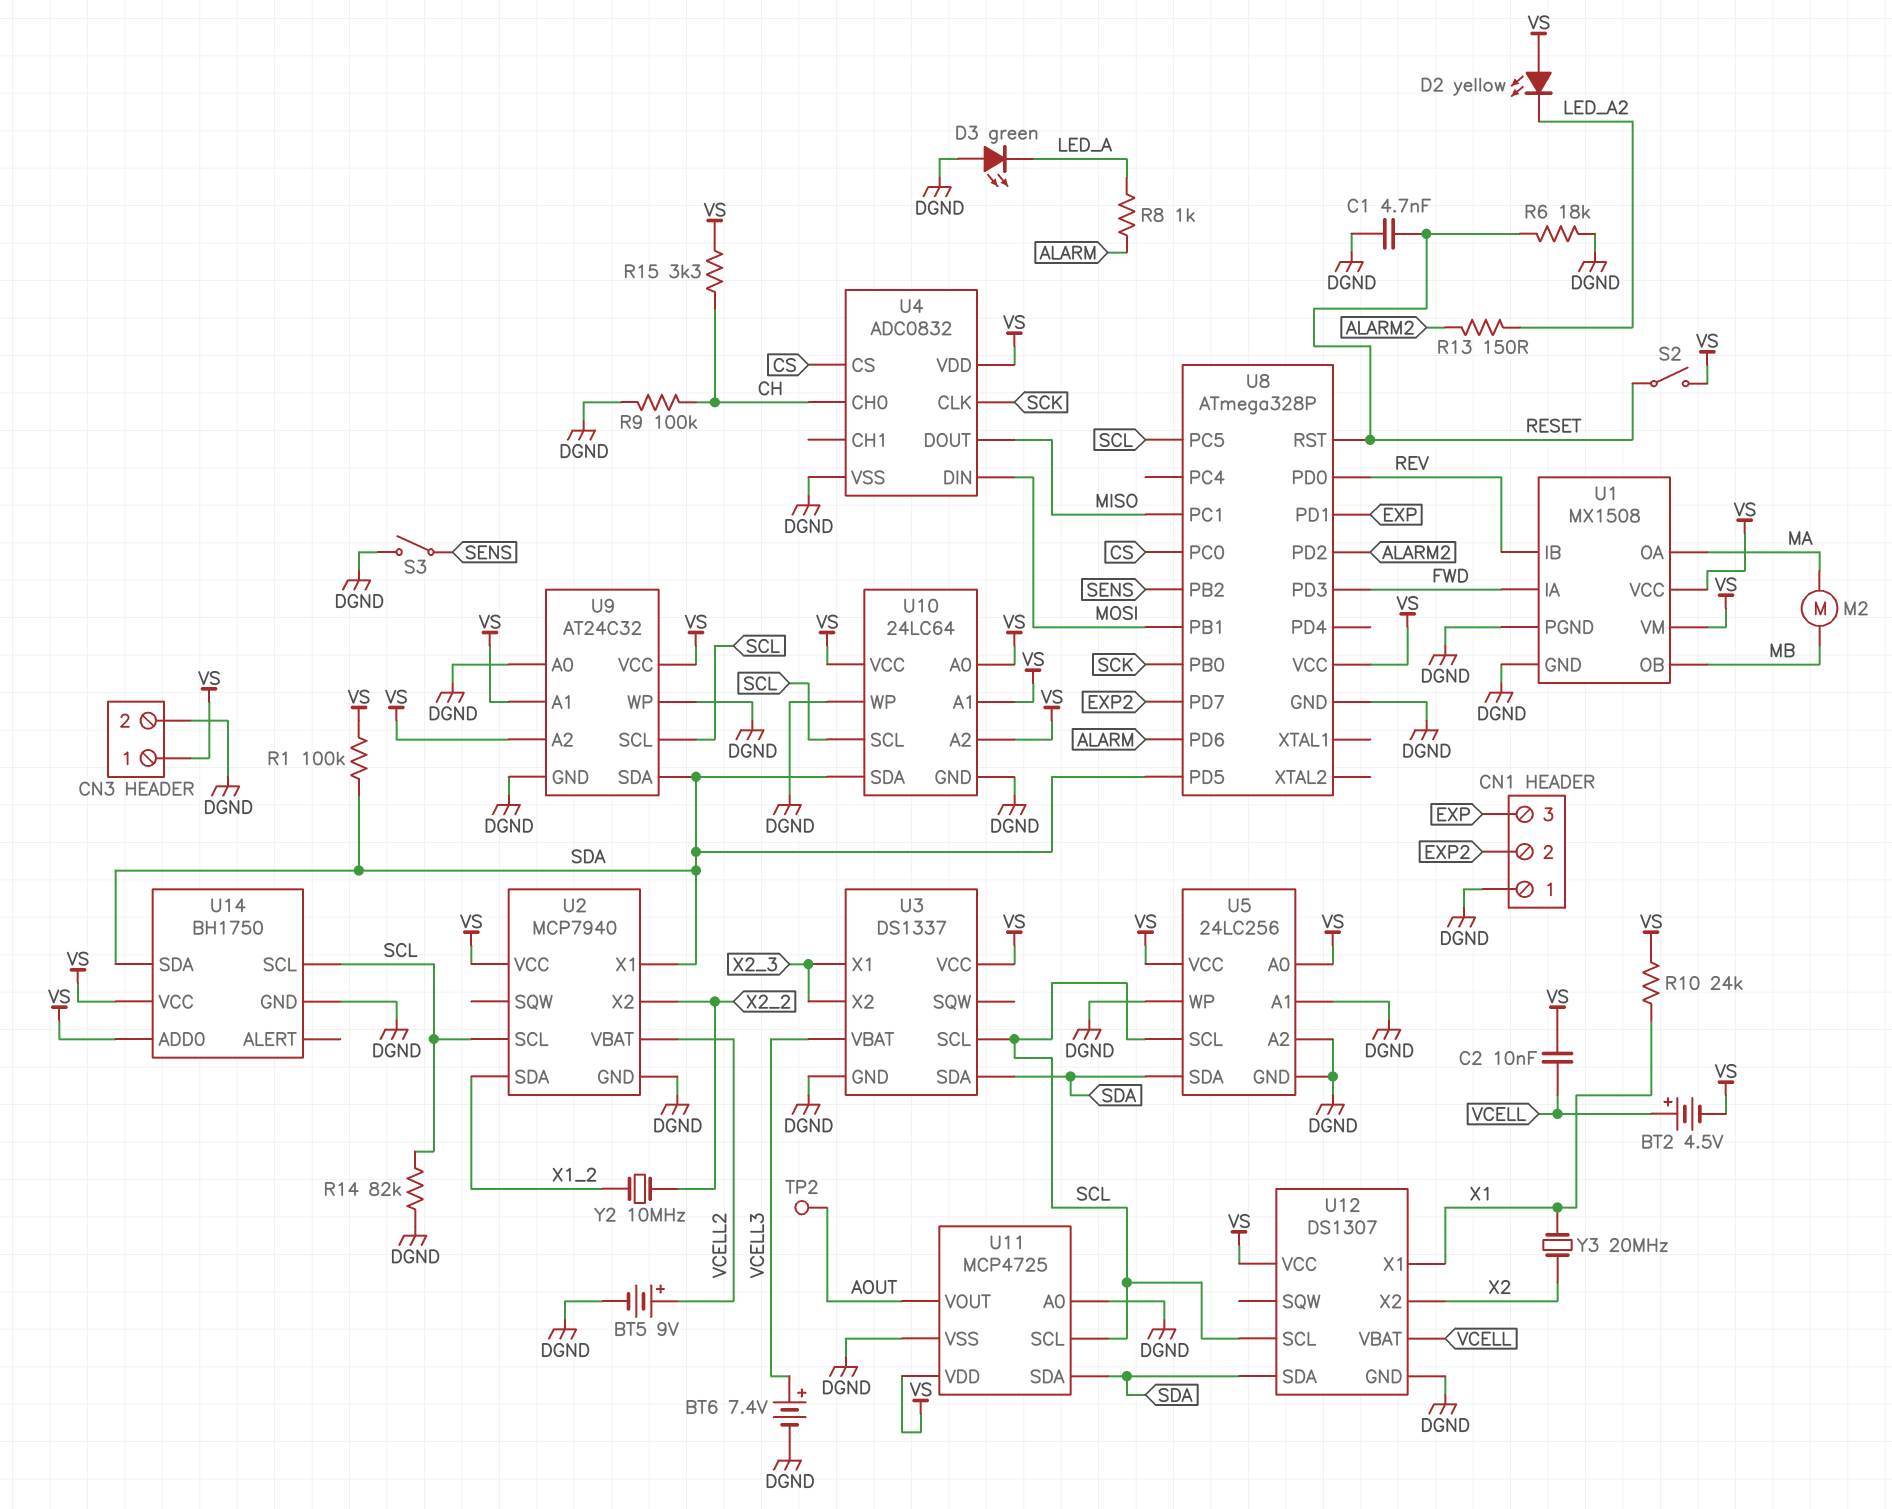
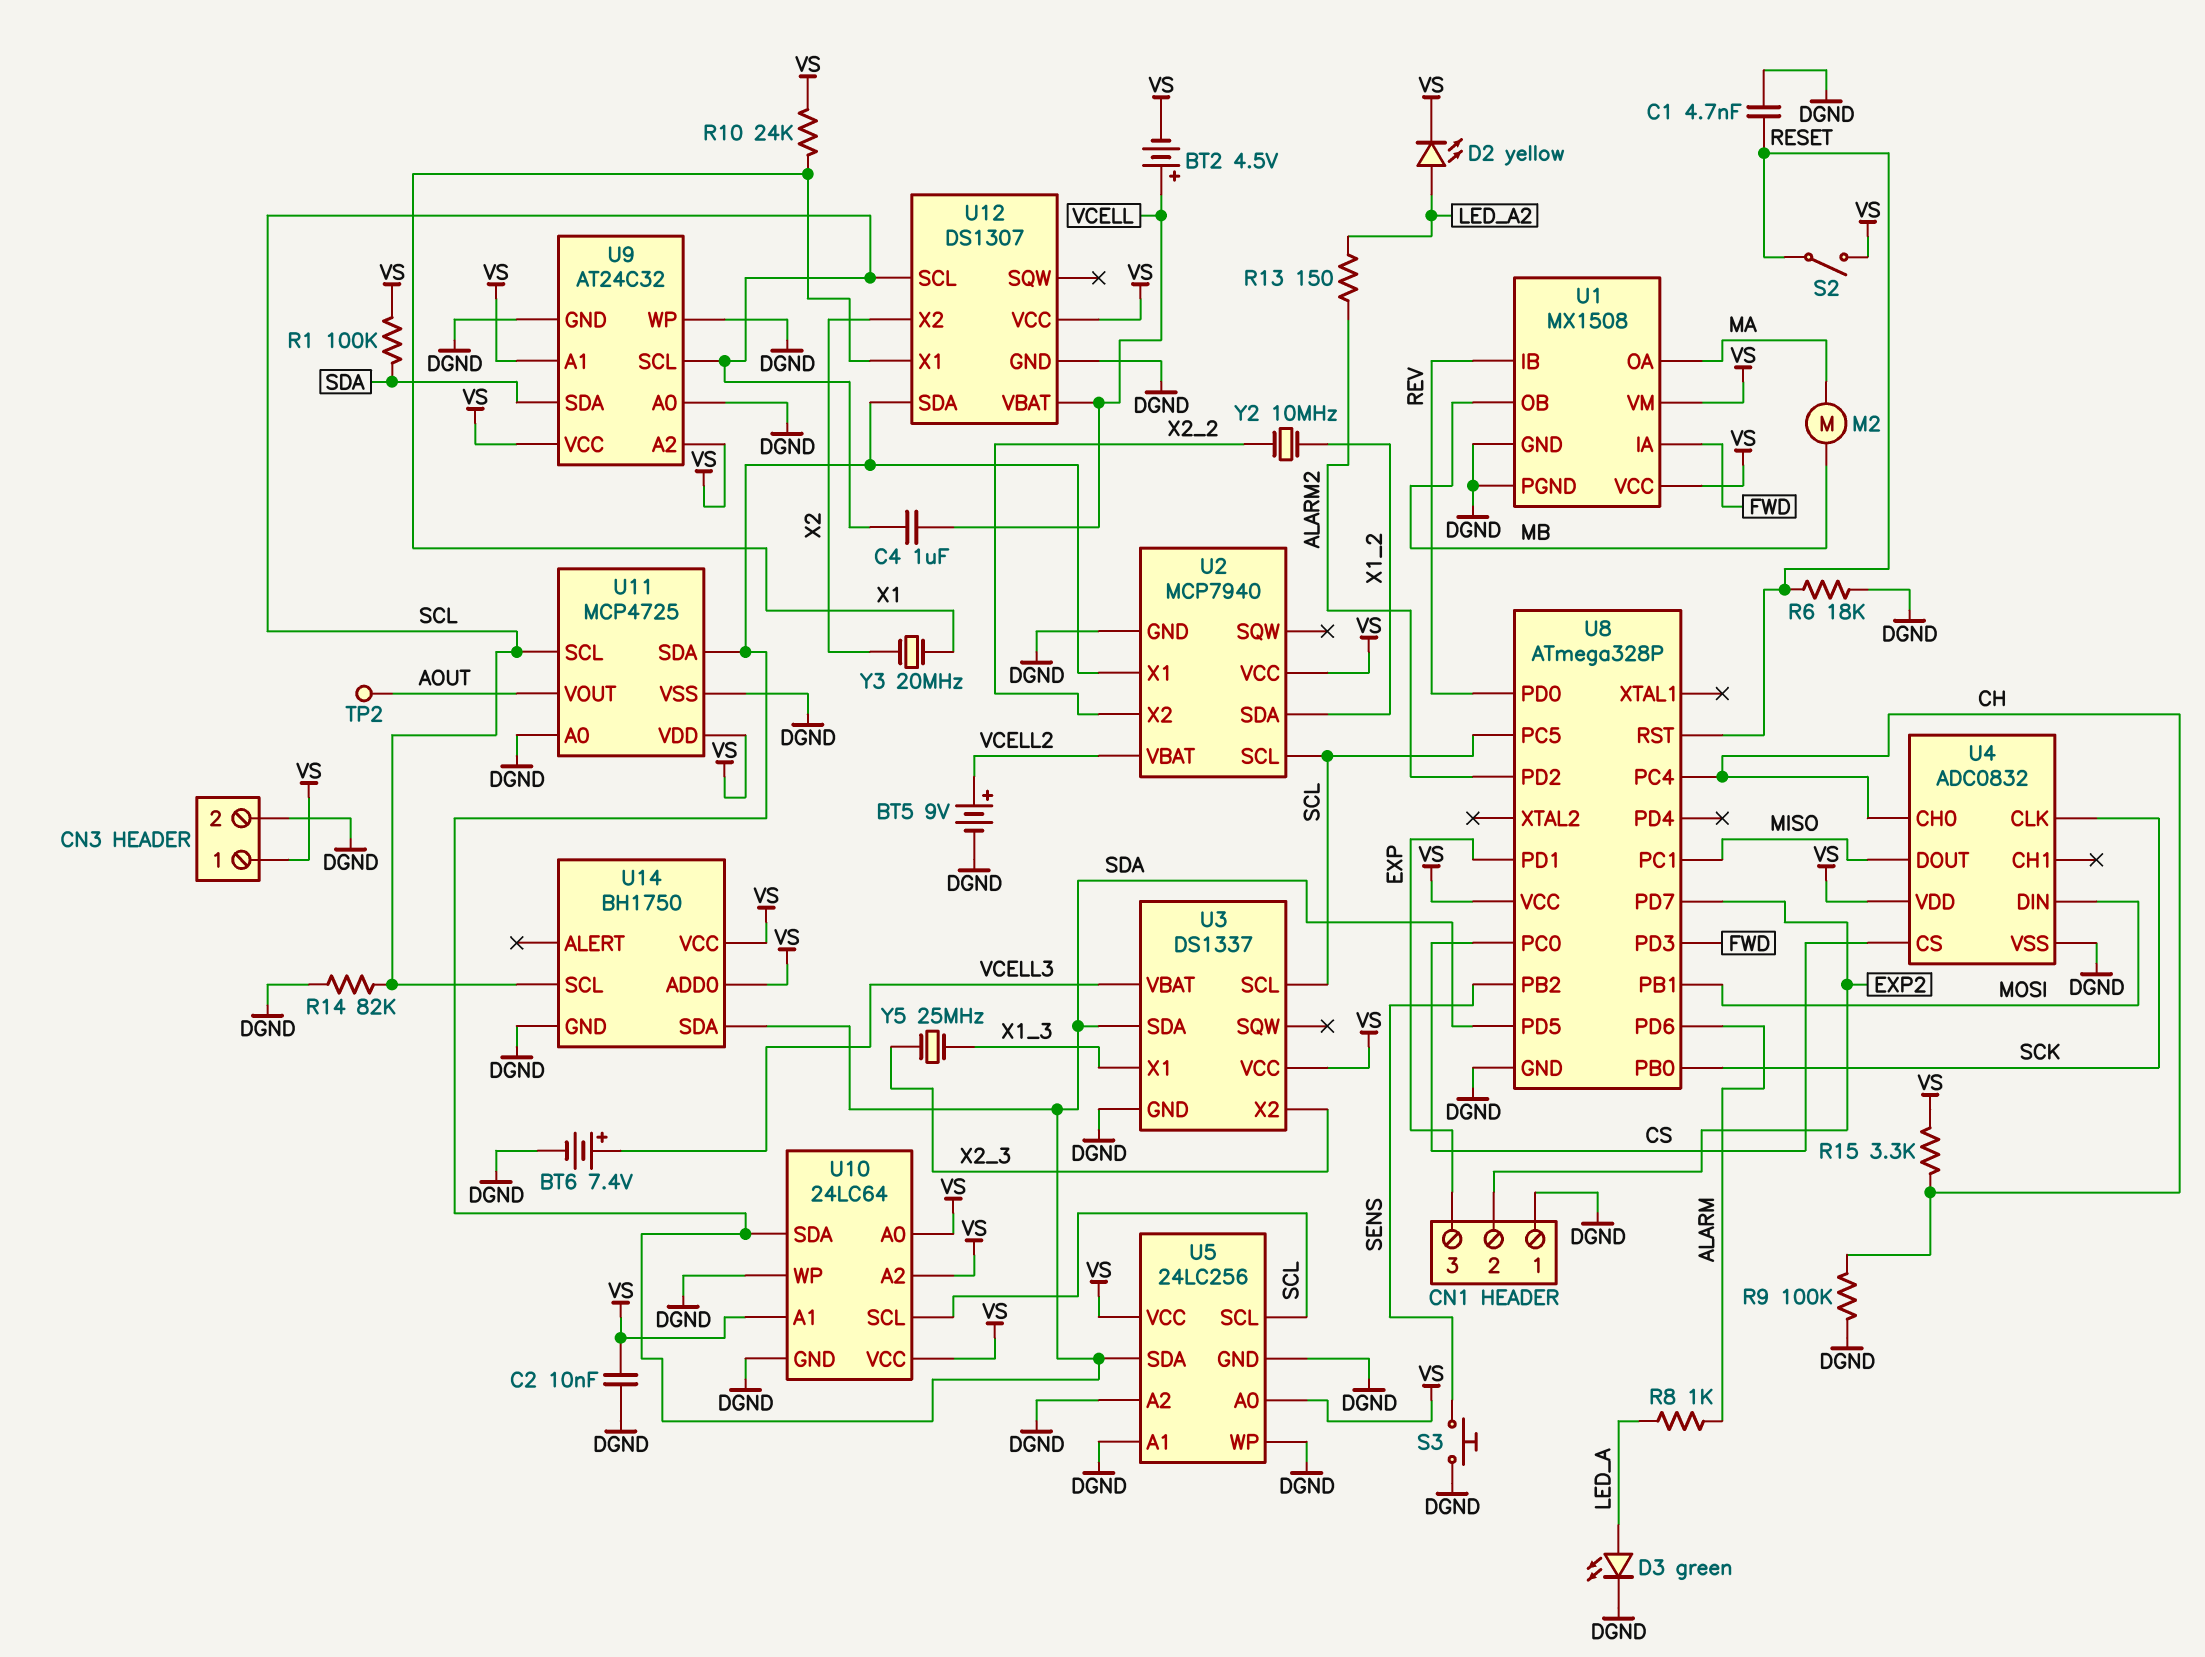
C2: 10nF (VCELL, VS) -> 10nF (DGND, VS)
C4: none -> 1uF (SCL, VCELL)
D2: LED yellow (A VS, K LED_A2) -> LED yellow (A LED_A2, K VS)
D3: LED green (A DGND, K LED_A) -> LED green (A LED_A, K DGND)
S3: switch (DGND, SENS) -> button (DGND, SENS)
U3 pin X1: X2_3 -> X1_3
U8 pin PC4: none -> CH
Y5: none -> 25MHz (X1_3, X2_3)

